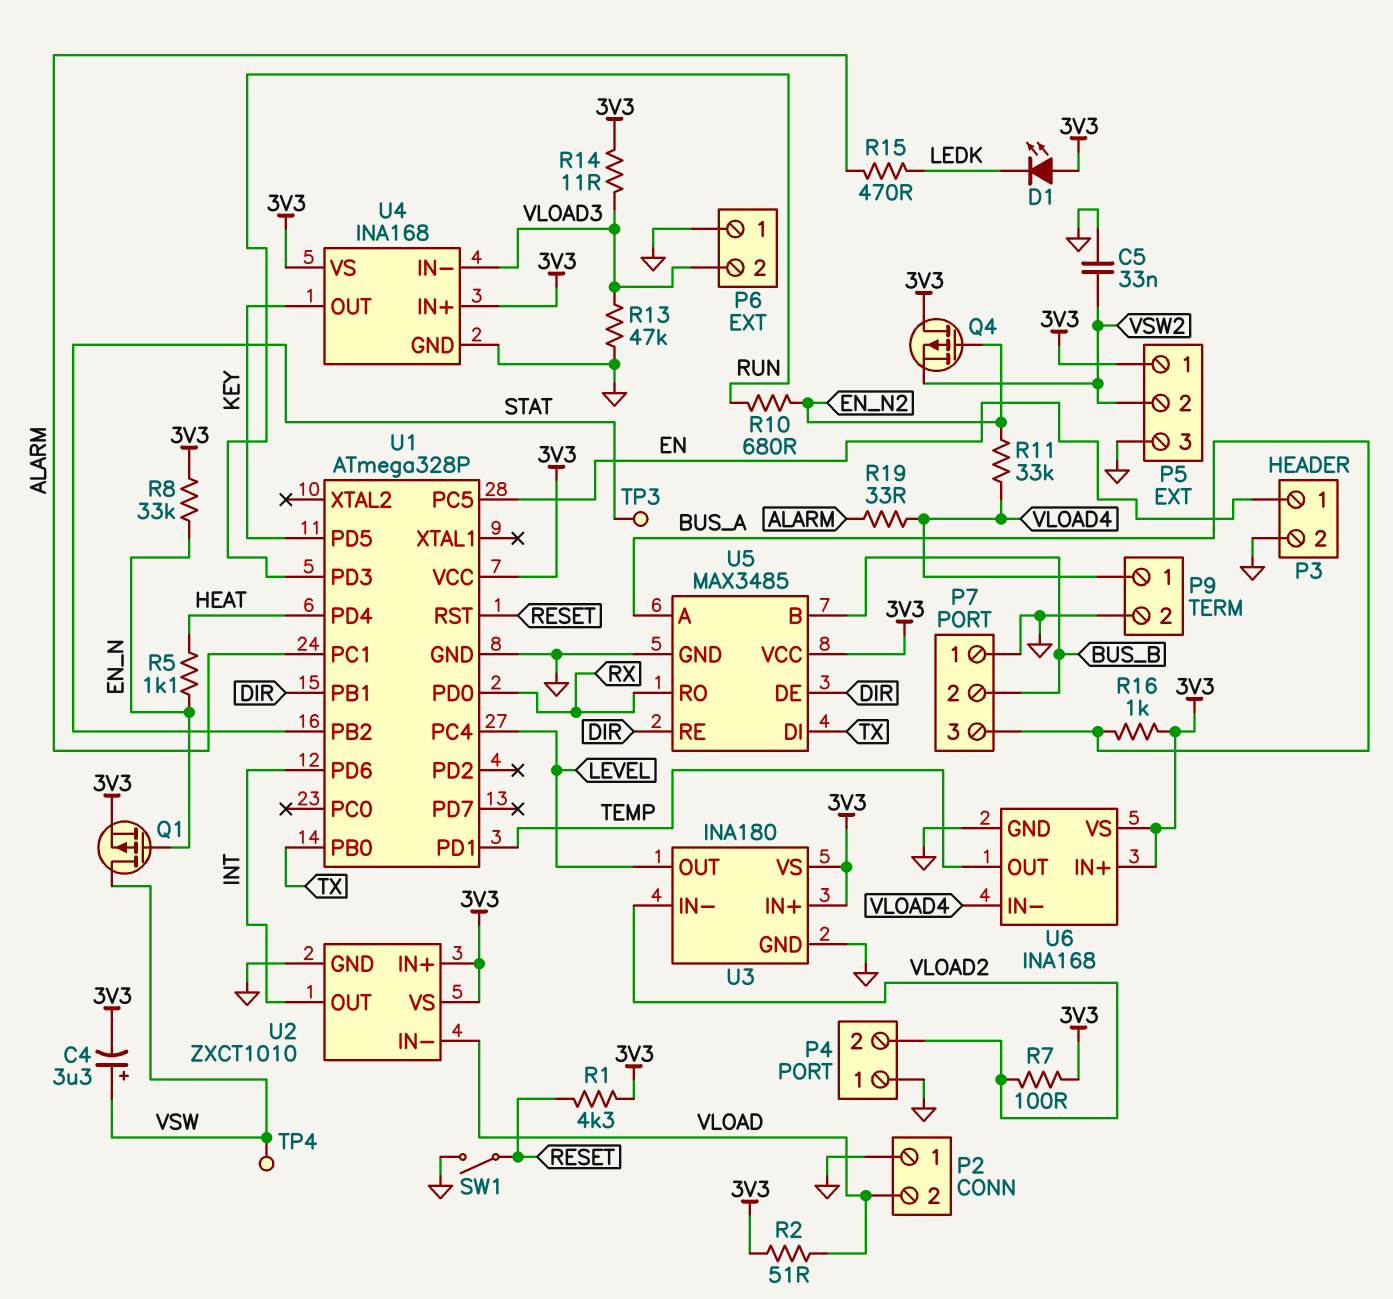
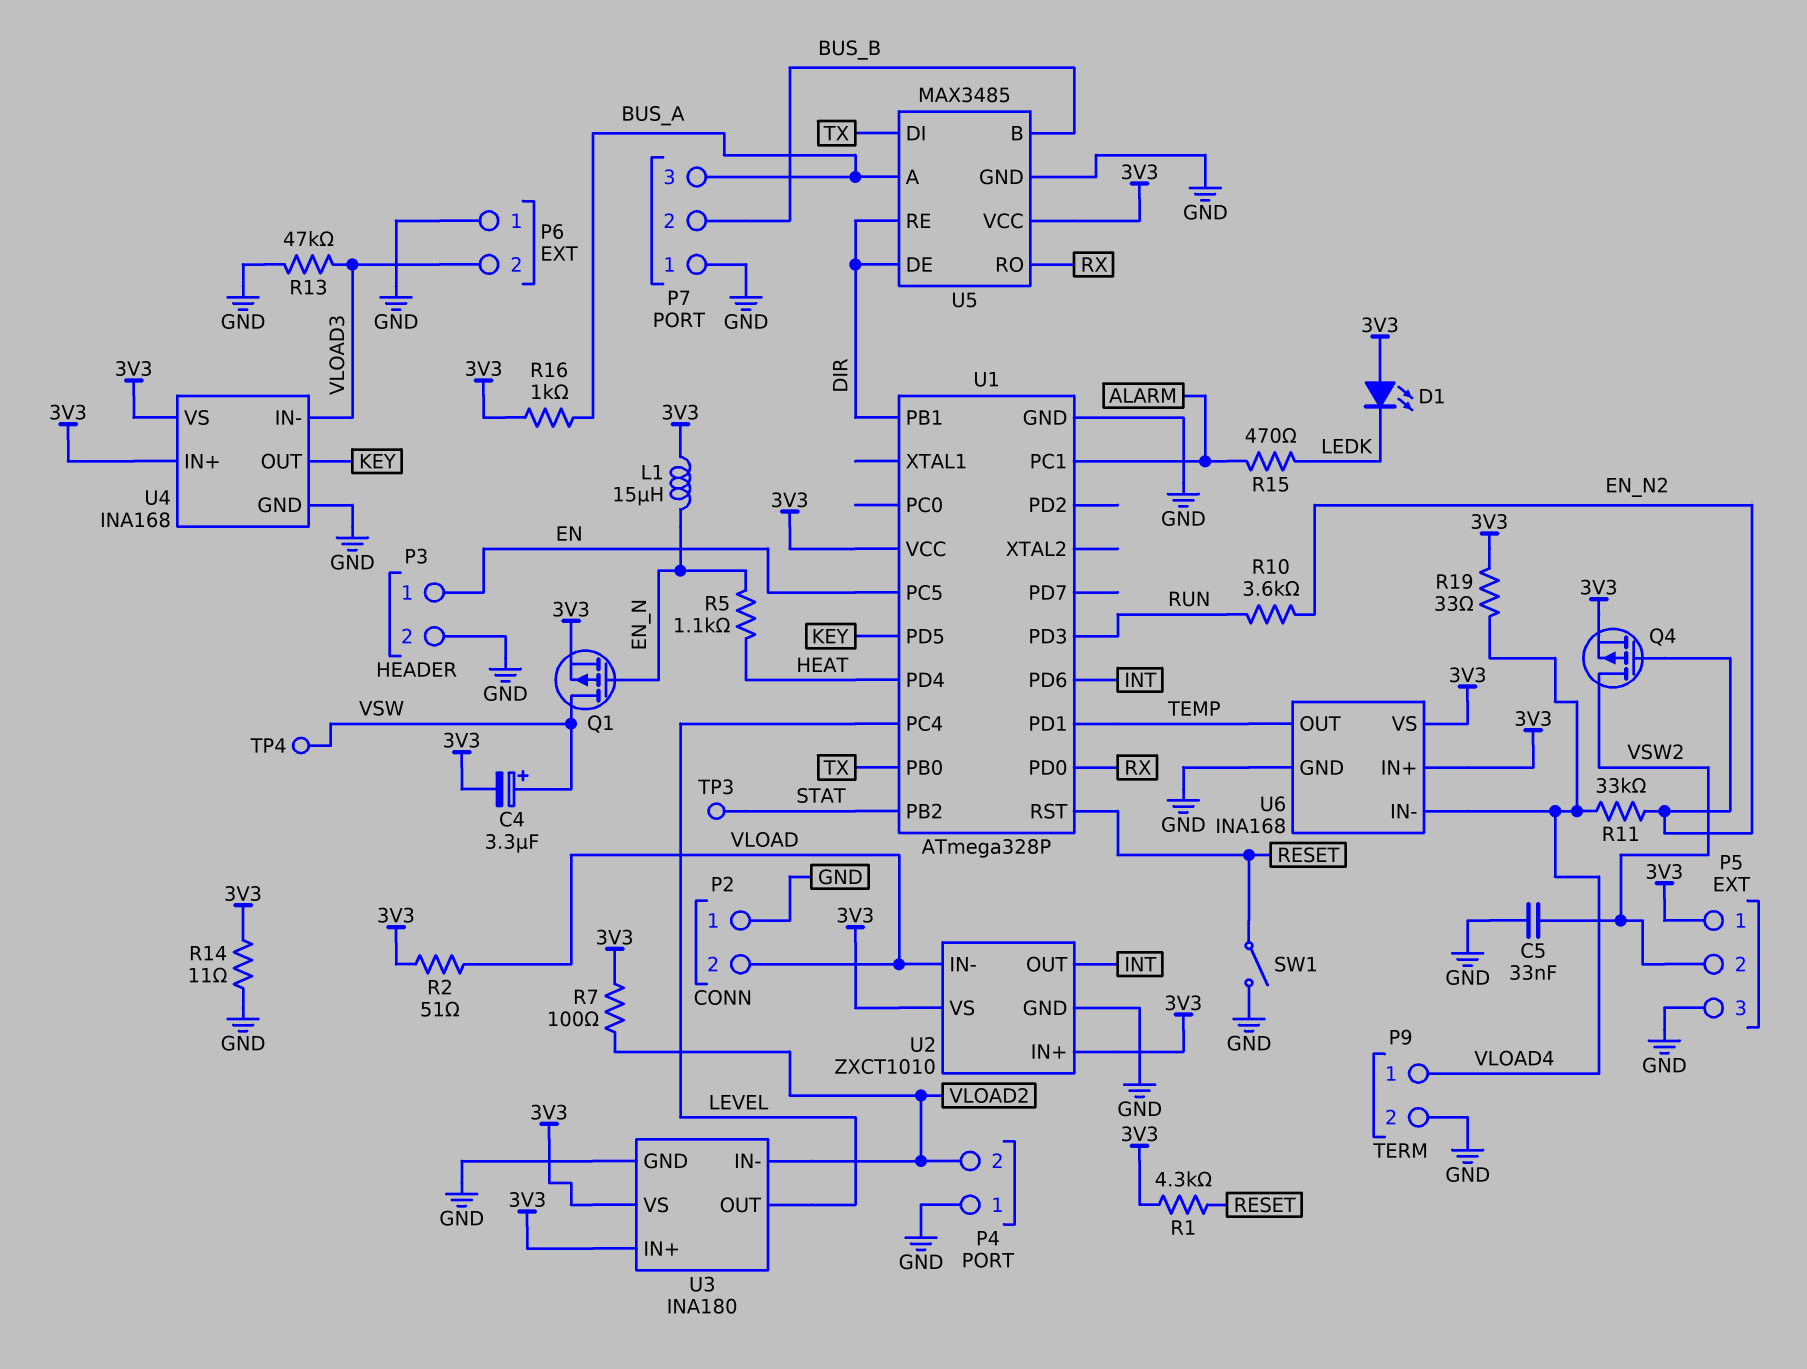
L1: none -> 15uH (3V3, EN_N)
Q4: PMOS (G EN_N2, D 3V3, S VSW2) -> PMOS (G EN_N2, D VSW2, S 3V3)
R8: 33k (3V3, EN_N) -> none
R10: 680 (EN_N2, RUN) -> 3.6k (EN_N2, RUN)
R14: 11 (3V3, VLOAD3) -> 11 (3V3, GND)
R19: 33 (ALARM, VLOAD4) -> 33 (3V3, VLOAD4)

